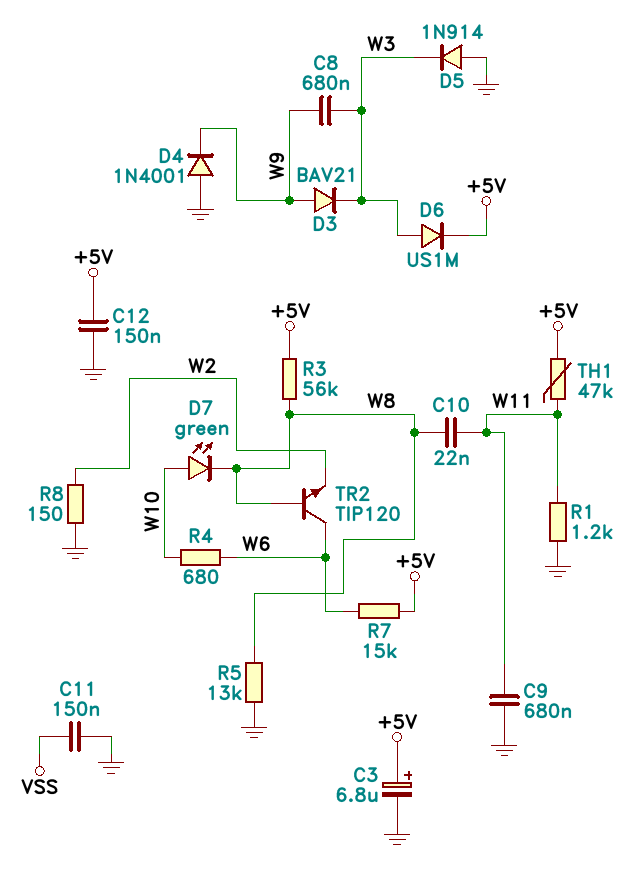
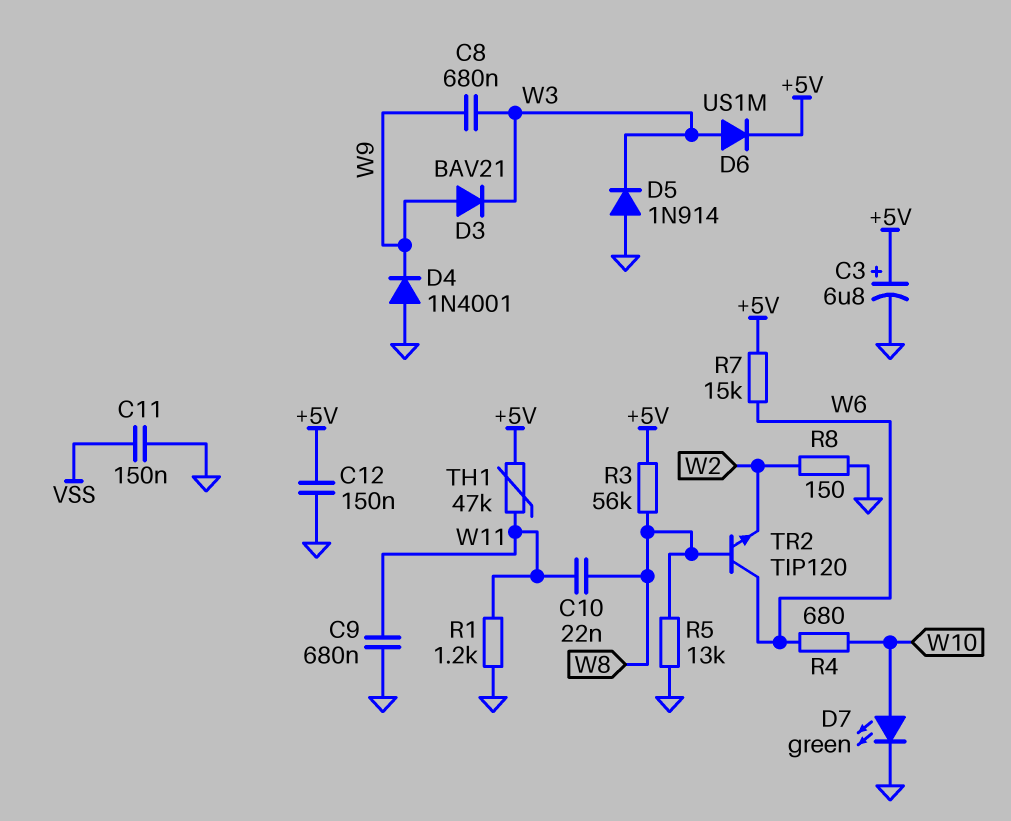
D7: LED green (A W10, K W8) -> LED green (A W10, K GND)

